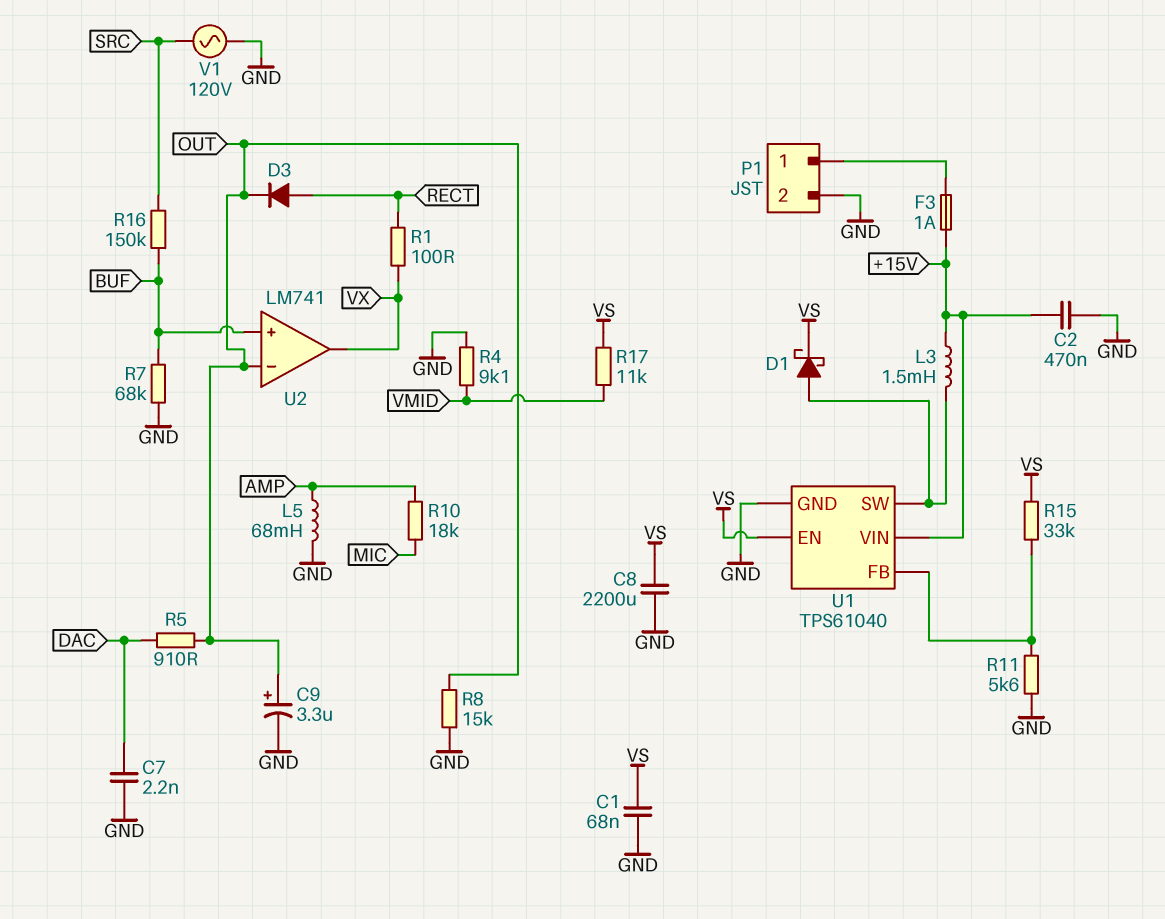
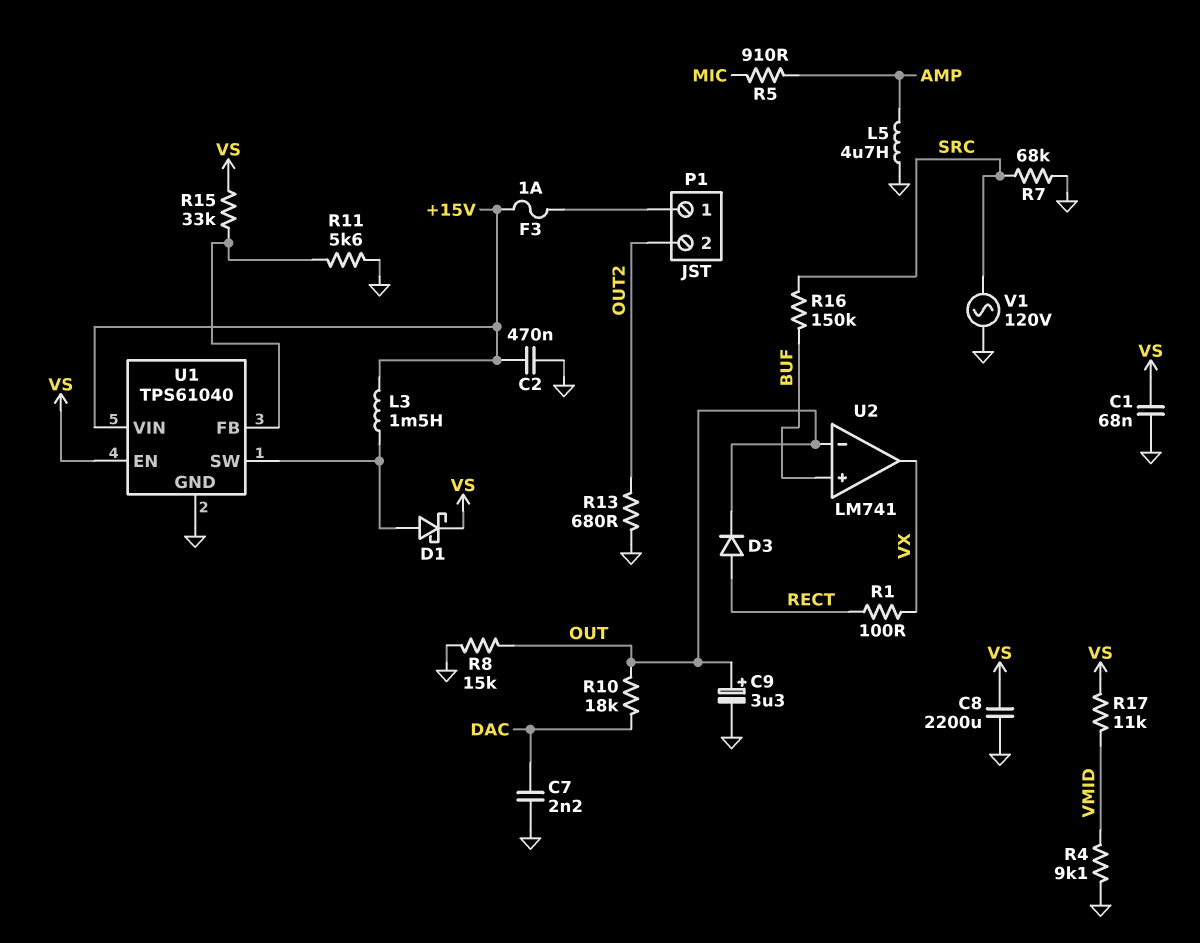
L5: 68mH (AMP, GND) -> 4.7uH (AMP, GND)
P1 pin 2: GND -> OUT2
R5: 910 (DAC, OUT) -> 910 (AMP, MIC)
R7: 68k (BUF, GND) -> 68k (GND, SRC)
R10: 18k (AMP, MIC) -> 18k (DAC, OUT)
R13: none -> 680 (GND, OUT2)

